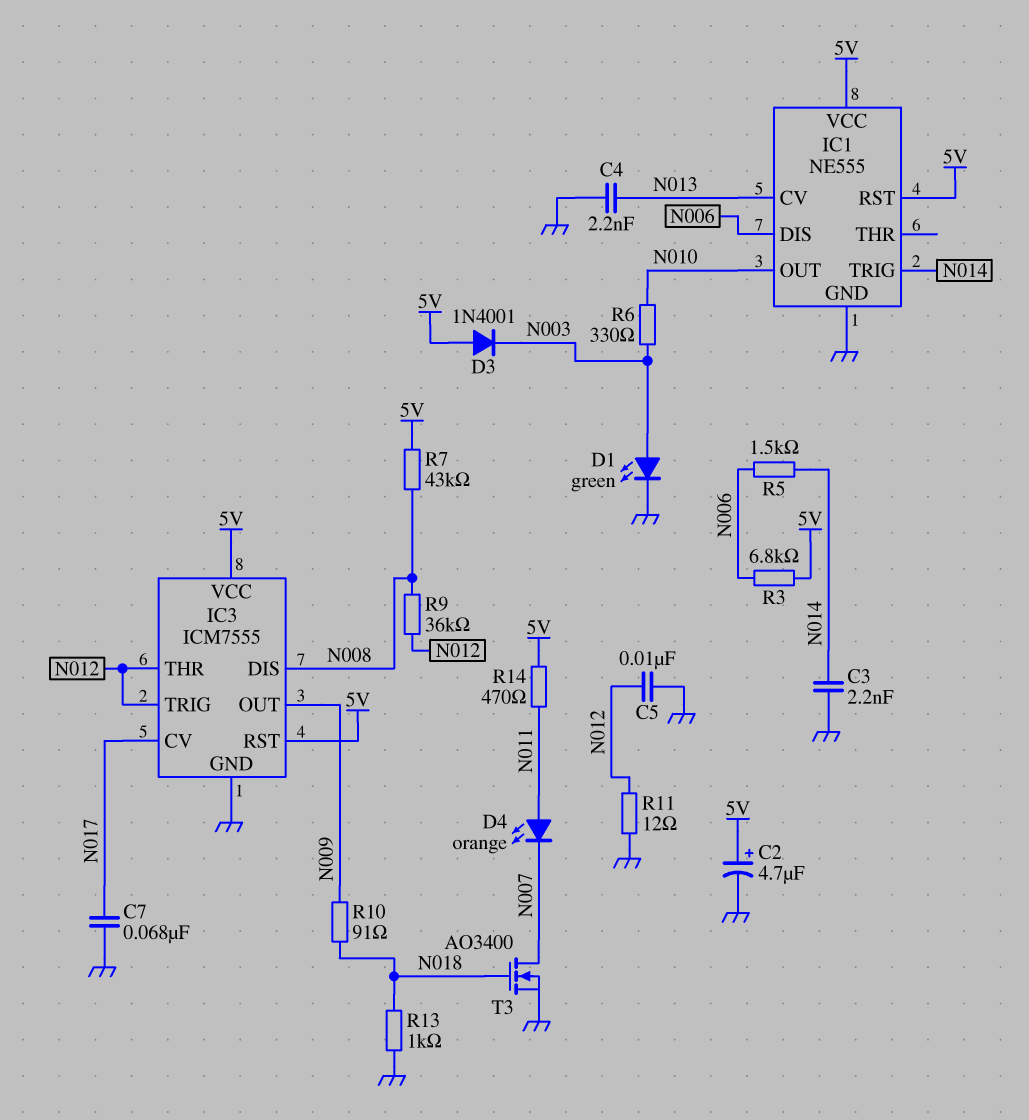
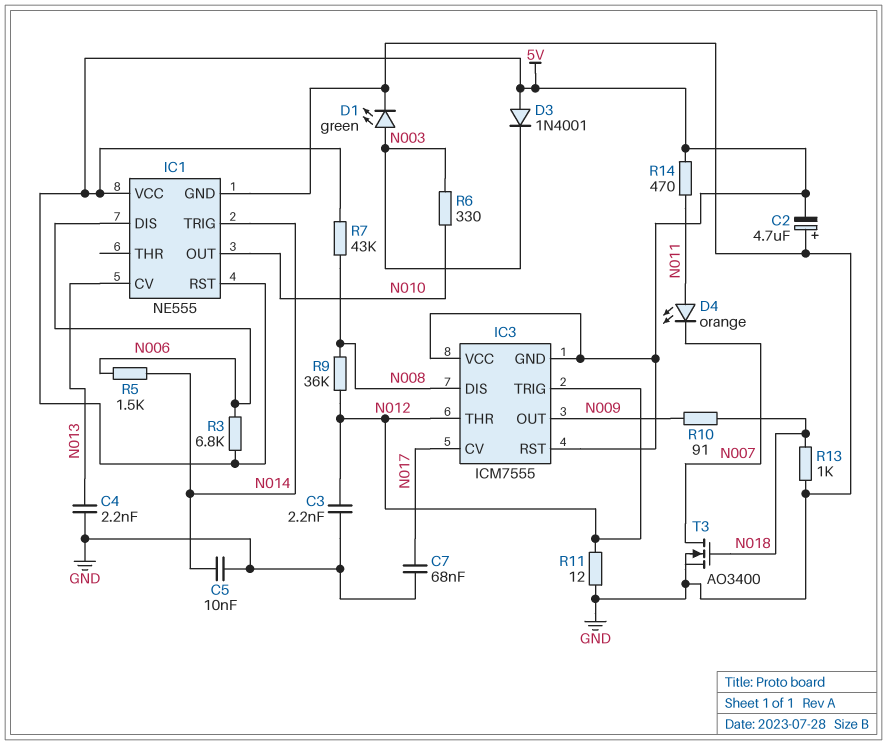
C2: 4.7uF (plus 5V, minus GND) -> 4.7uF (plus GND, minus 5V)
C3: 2.2nF (GND, N014) -> 2.2nF (GND, N012)
C5: 10nF (GND, N012) -> 10nF (GND, N014)
IC3 pin GND: GND -> 5V

